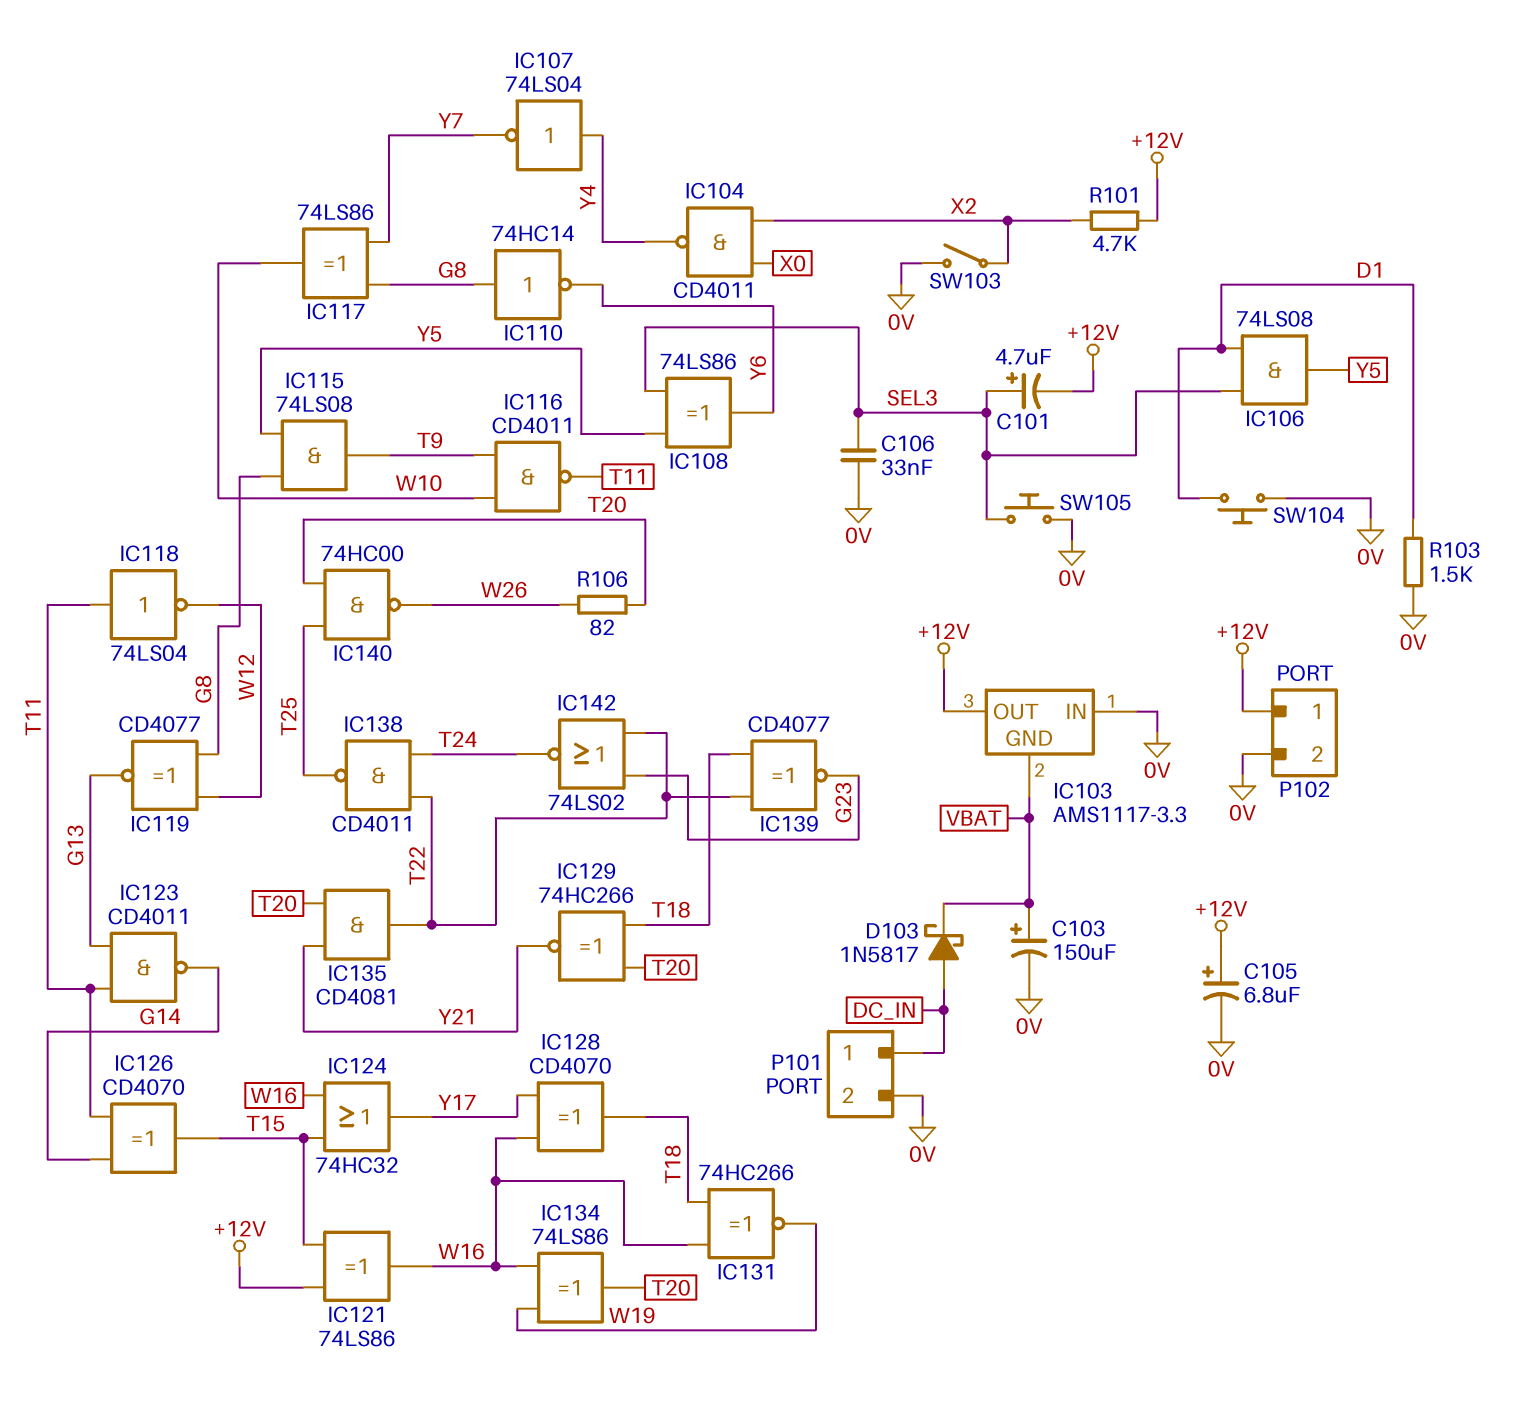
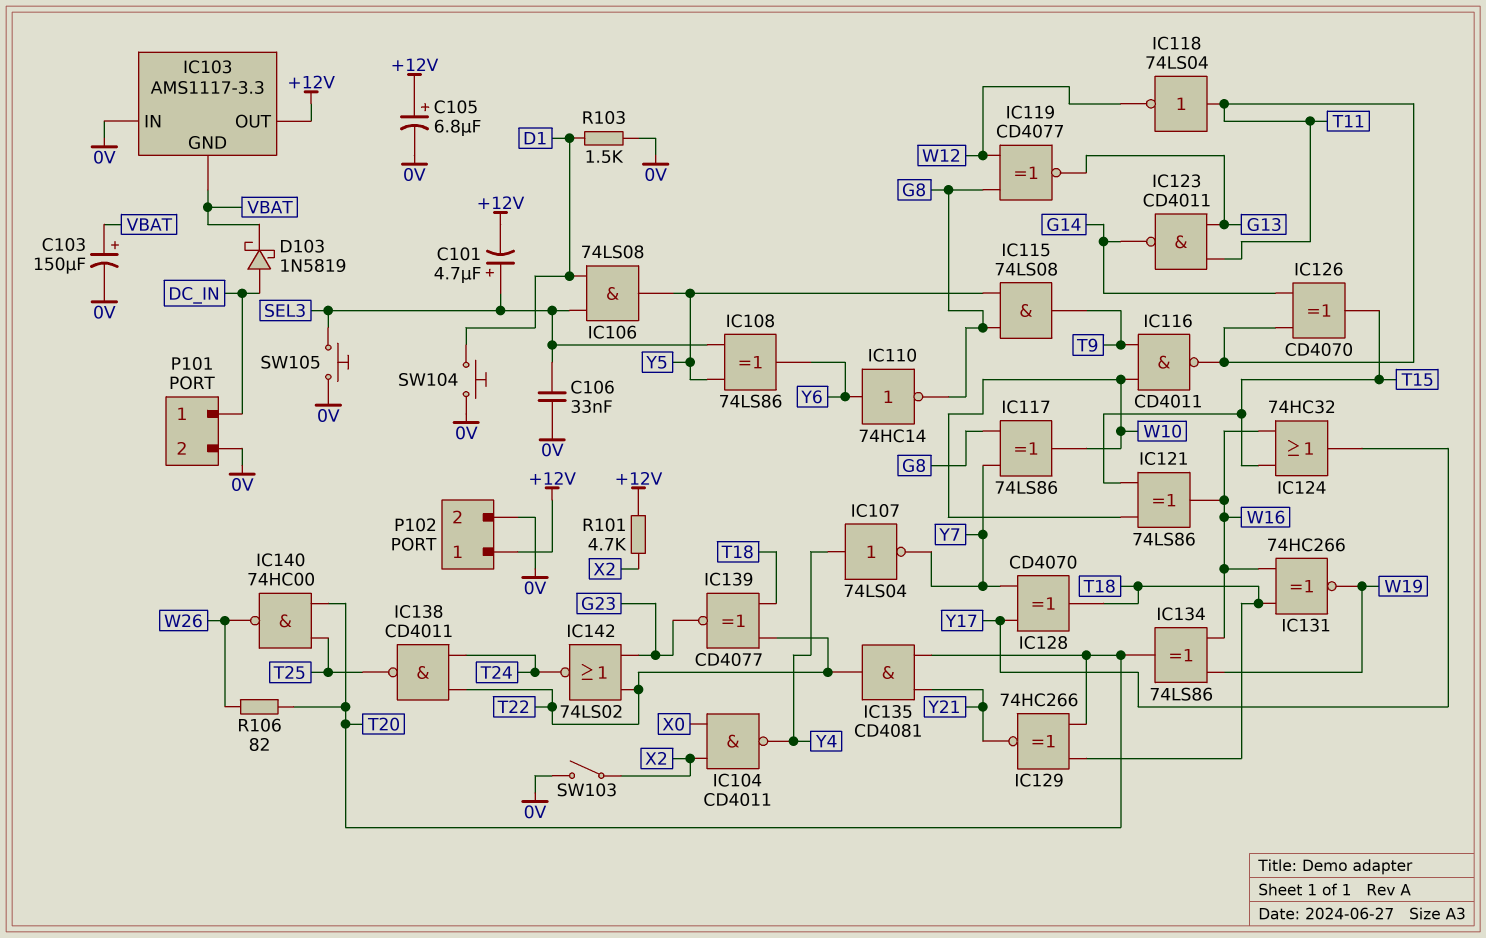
D103: schottky 1N5817 (A DC_IN, K VBAT) -> schottky 1N5819 (A DC_IN, K VBAT)
IC110: NOT 74HC14 (in G8, out Y6) -> NOT 74HC14 (in Y6, out G8)
IC121: XOR 74LS86 (in +12V, in T15, out W16) -> XOR 74LS86 (in T15, in W10, out W16)
IC128: XOR CD4070 (in W16, in Y17, out T18) -> XOR CD4070 (in Y7, in Y17, out T18)

